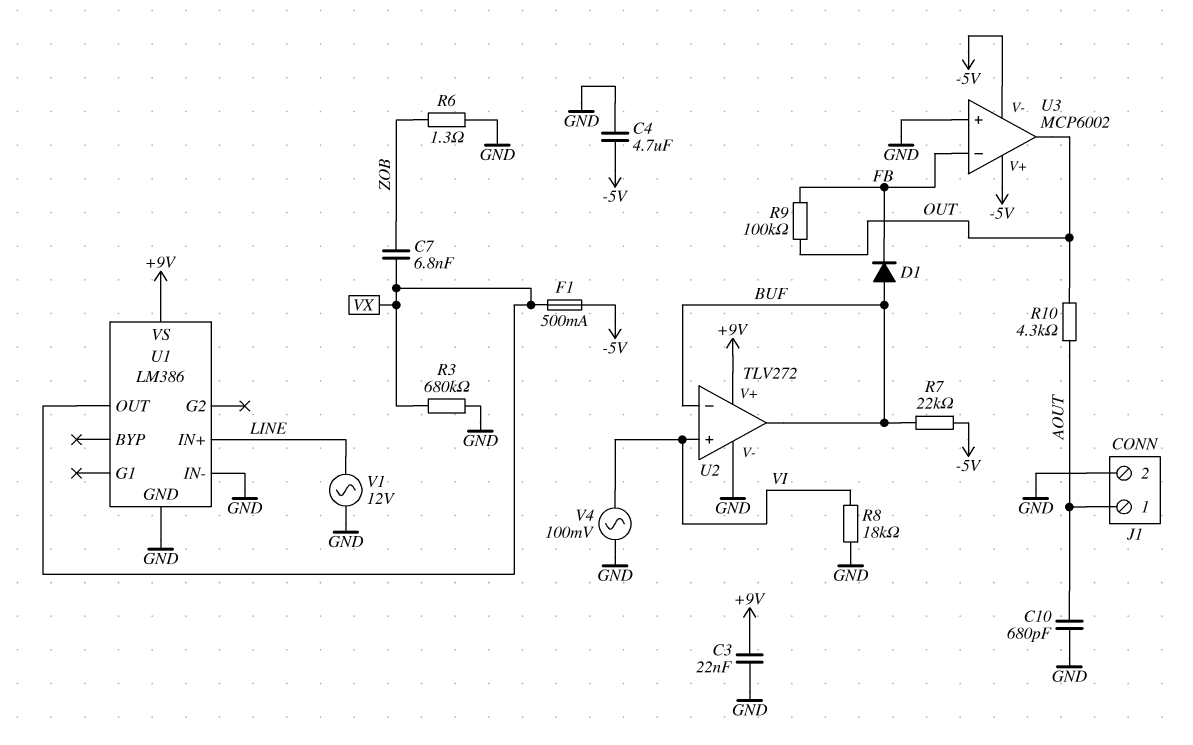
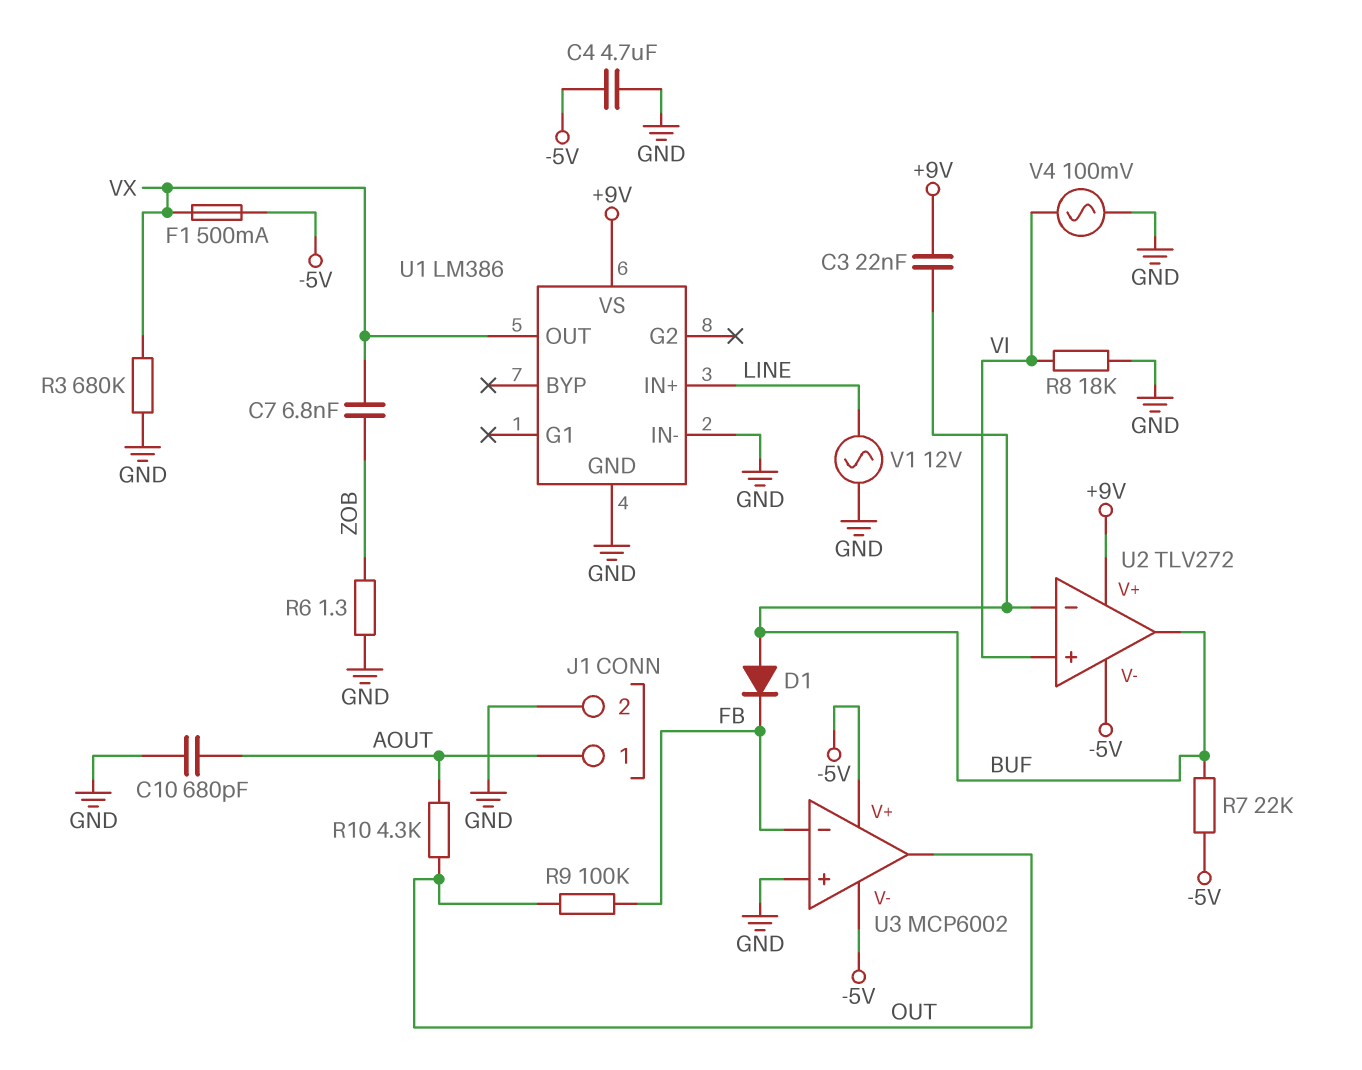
C3: 22nF (+9V, GND) -> 22nF (+9V, BUF)
U2 pin V-: GND -> -5V

